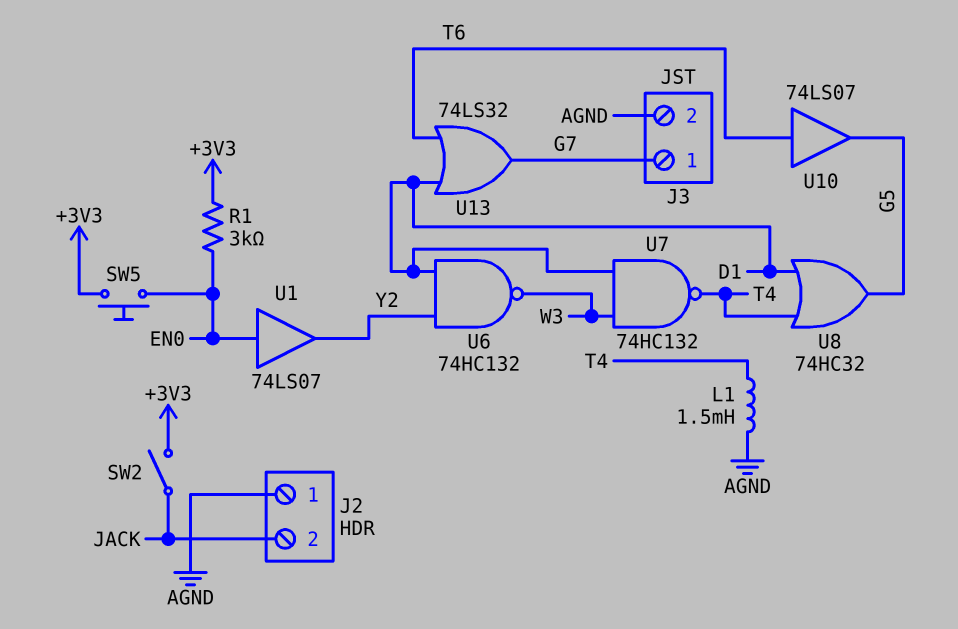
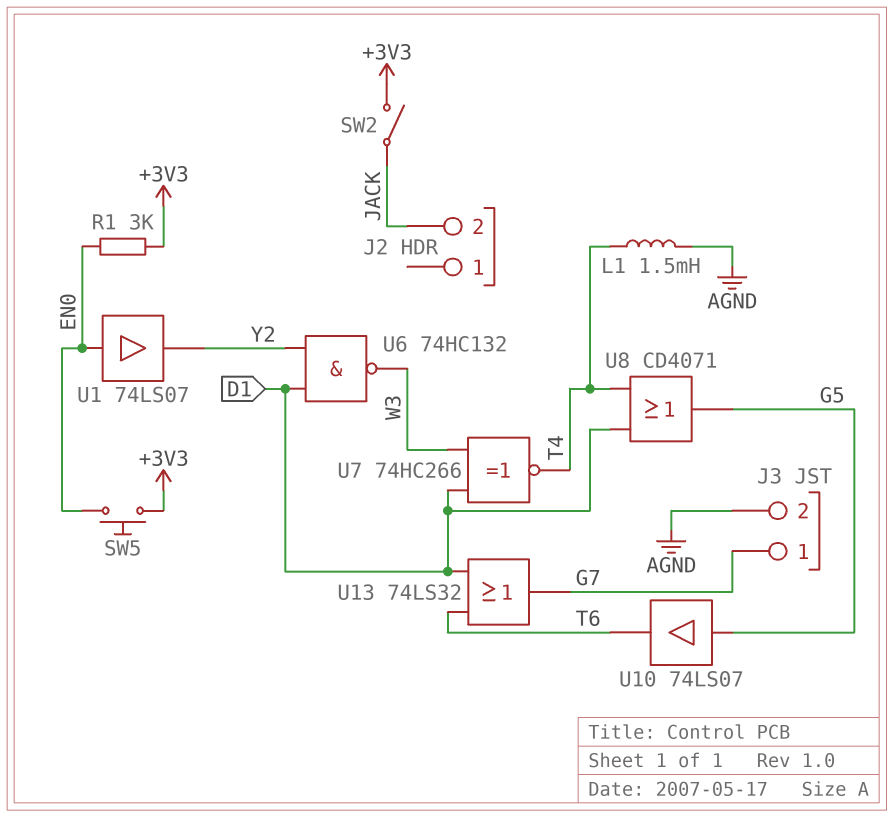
J2 pin 1: AGND -> none
U7: NAND 74HC132 (in D1, in W3, out T4) -> XNOR 74HC266 (in D1, in W3, out T4)
U8: OR 74HC32 (in D1, in T4, out G5) -> OR CD4071 (in D1, in T4, out G5)
U10: buffer 74LS07 (in T6, out G5) -> buffer 74LS07 (in G5, out T6)

